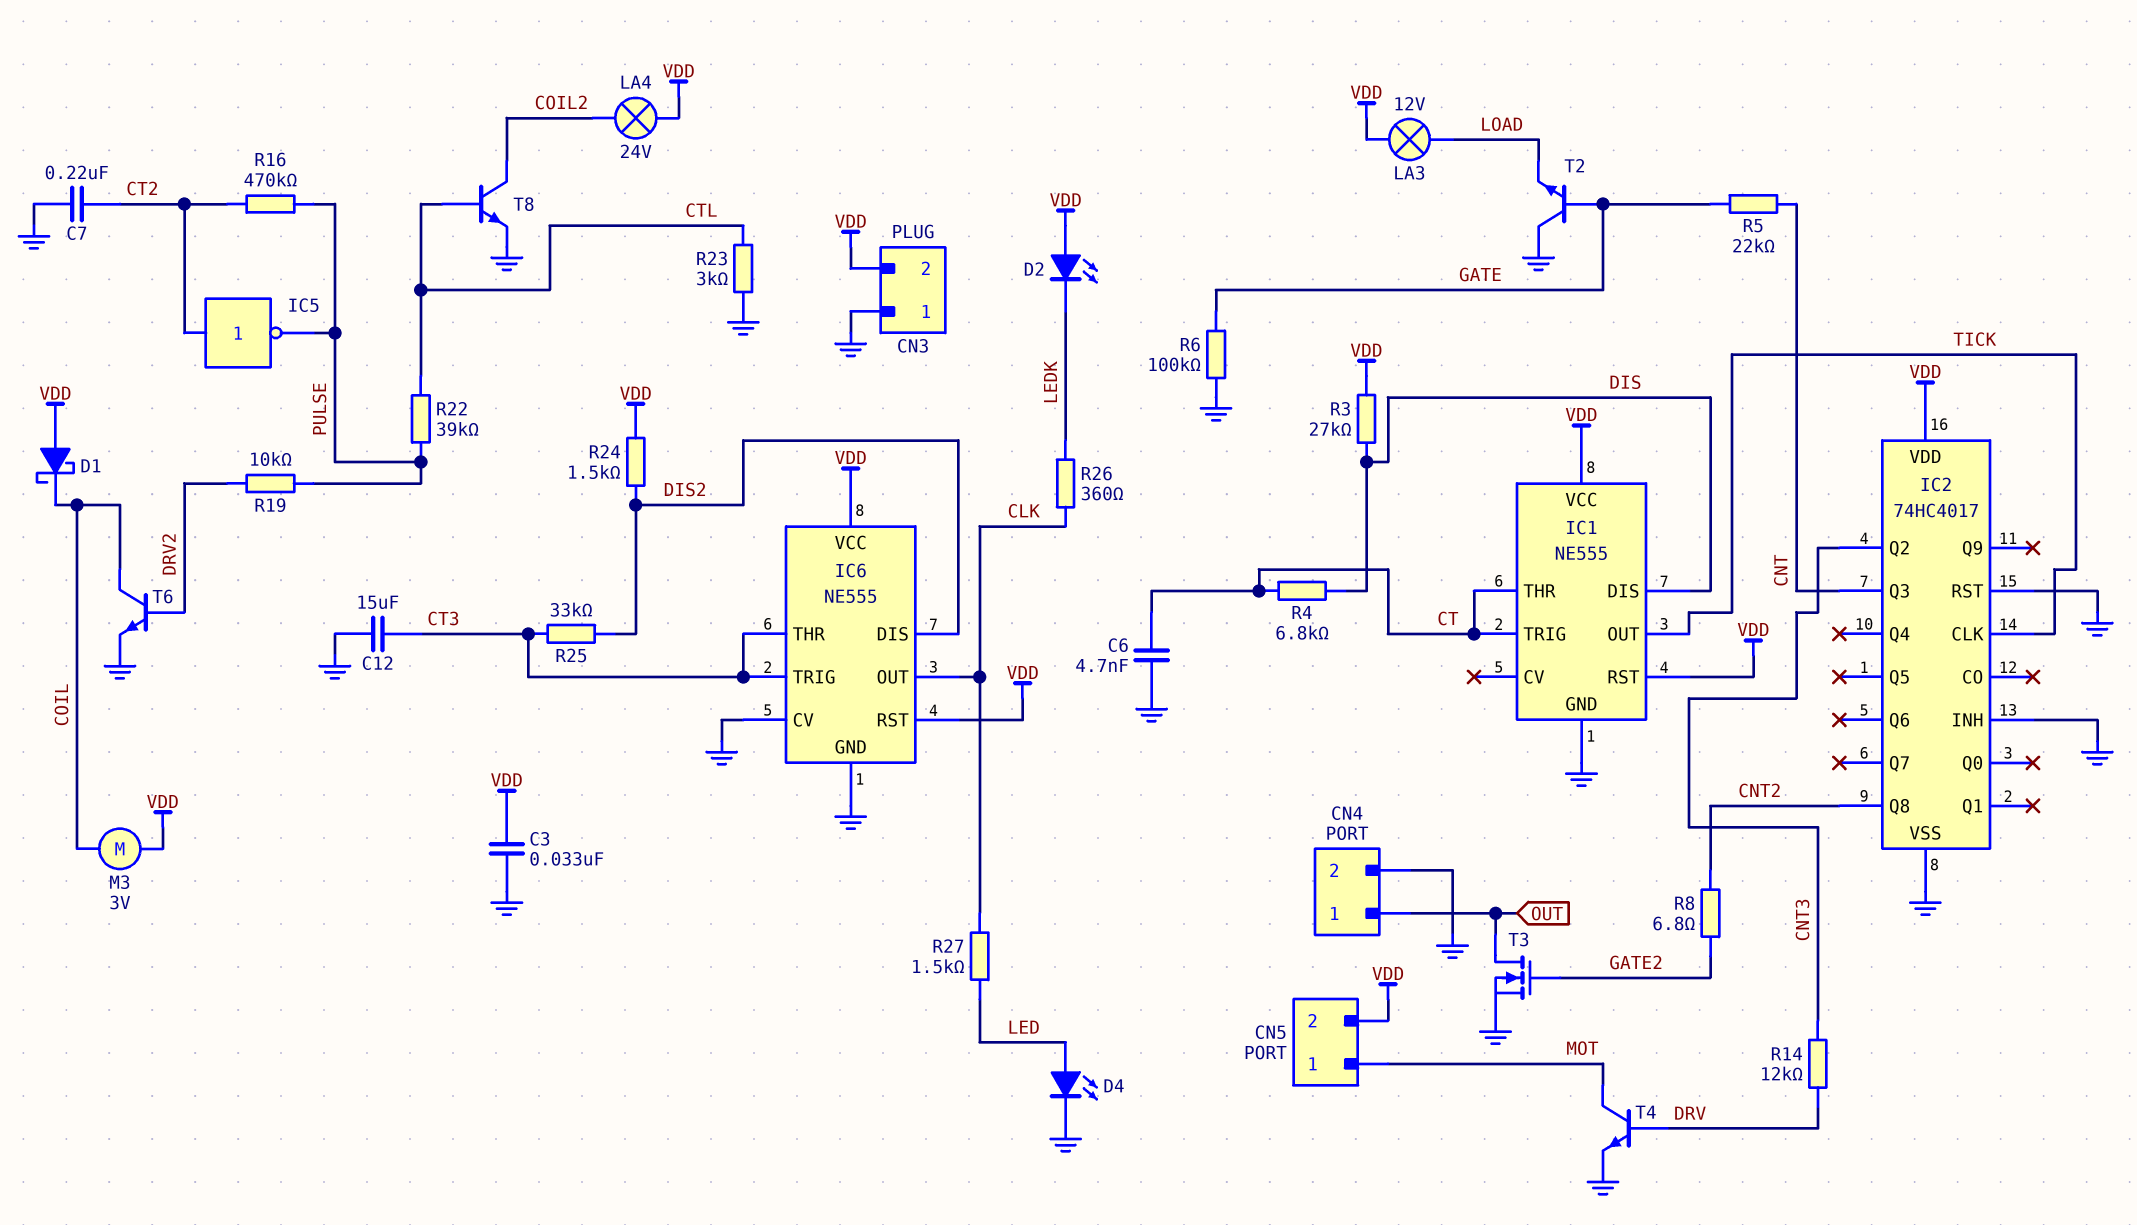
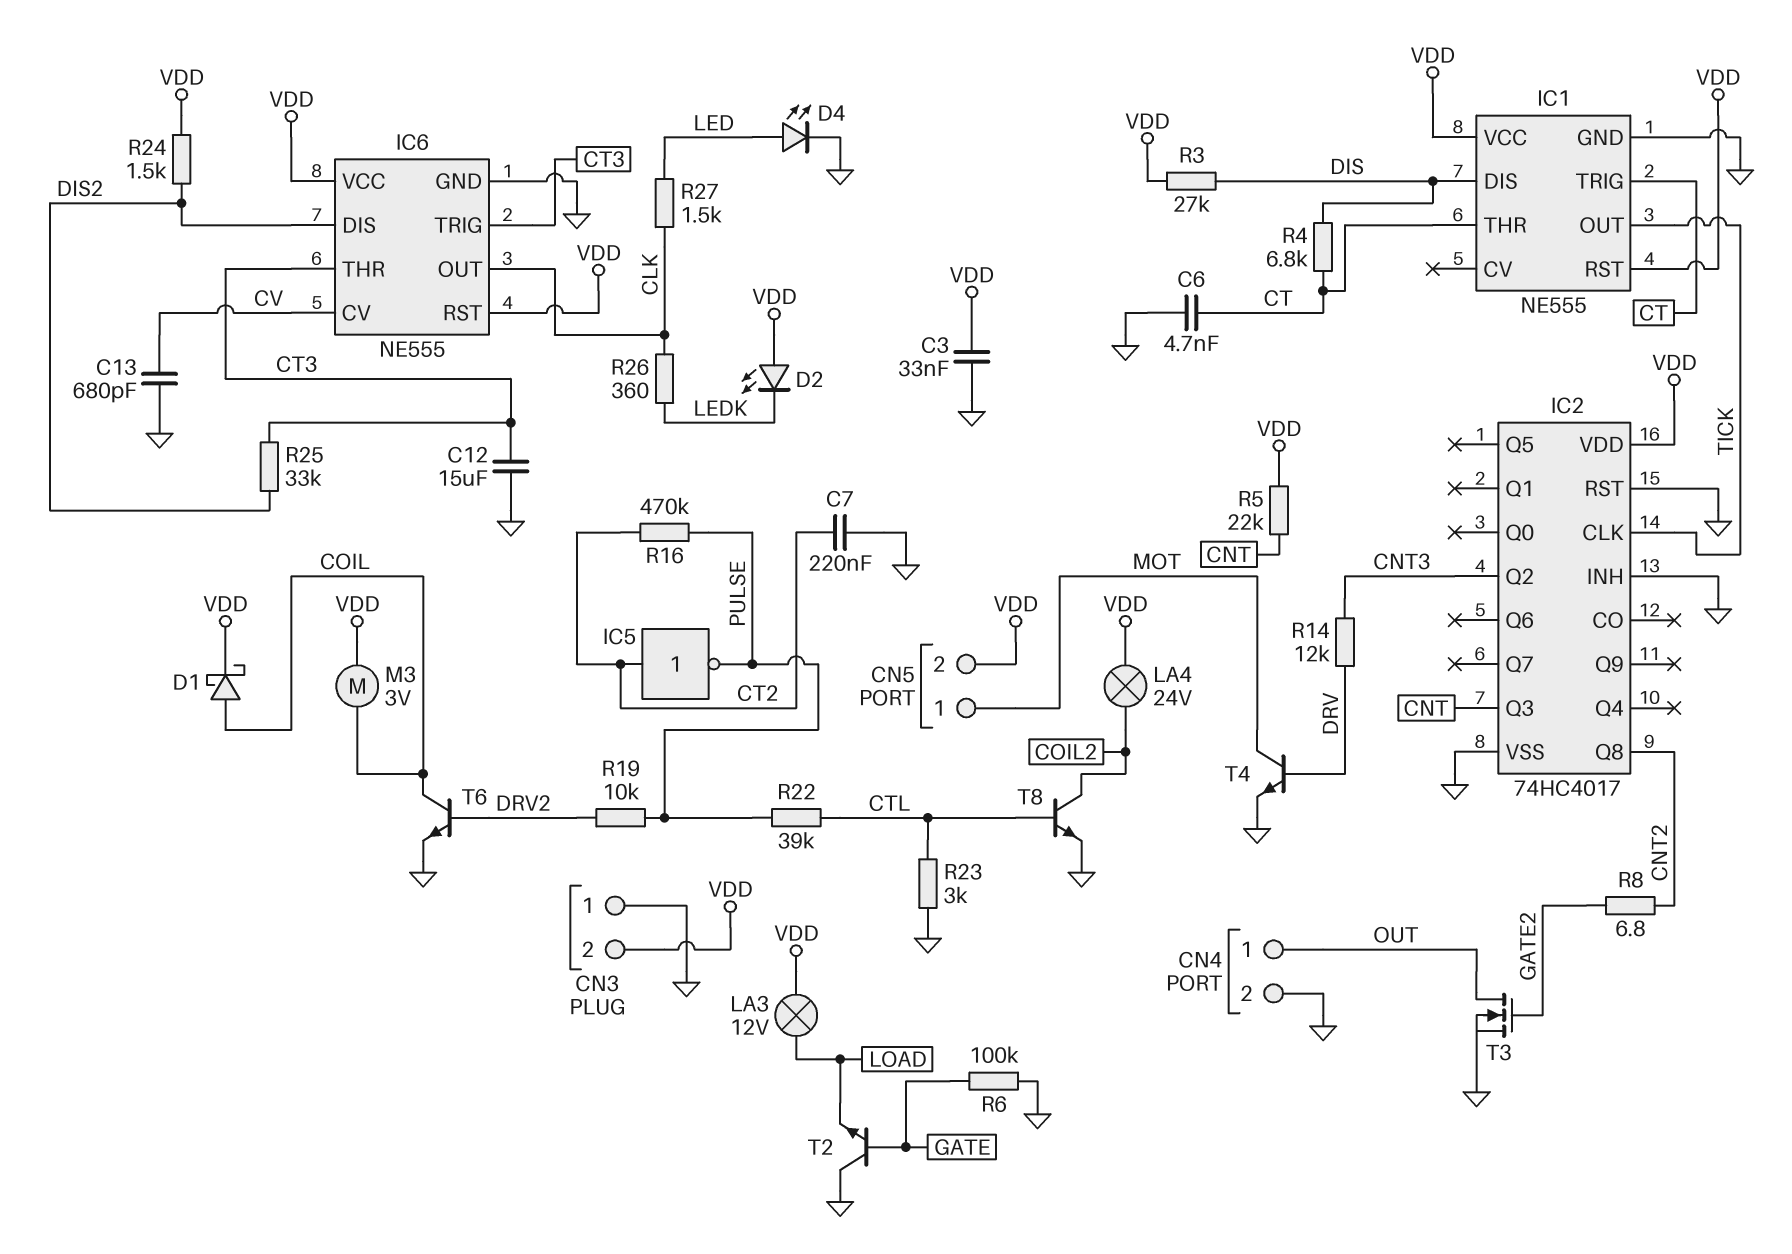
C13: none -> 680pF (CV, GND)
D1: schottky (A VDD, K COIL) -> schottky (A COIL, K VDD)
IC6 pin CV: GND -> CV
R5: 22k (CNT, GATE) -> 22k (CNT, VDD)

